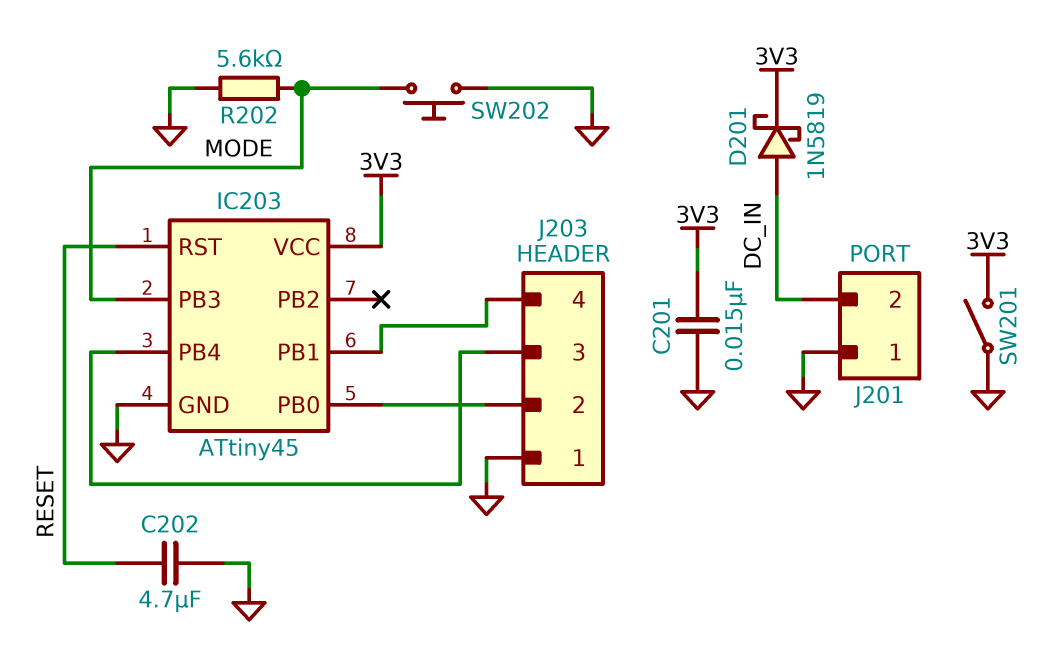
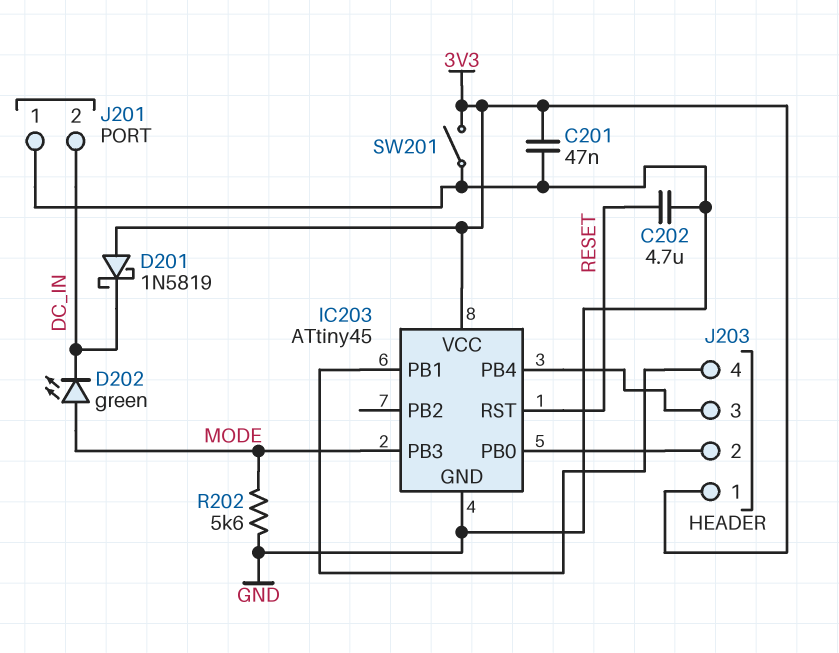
C201: 15nF (3V3, GND) -> 47nF (3V3, GND)
D201: schottky 1N5819 (A DC_IN, K 3V3) -> schottky 1N5819 (A 3V3, K DC_IN)
D202: none -> LED green (A MODE, K DC_IN)
J203 pin 1: GND -> 3V3
SW202: button (GND, MODE) -> none

